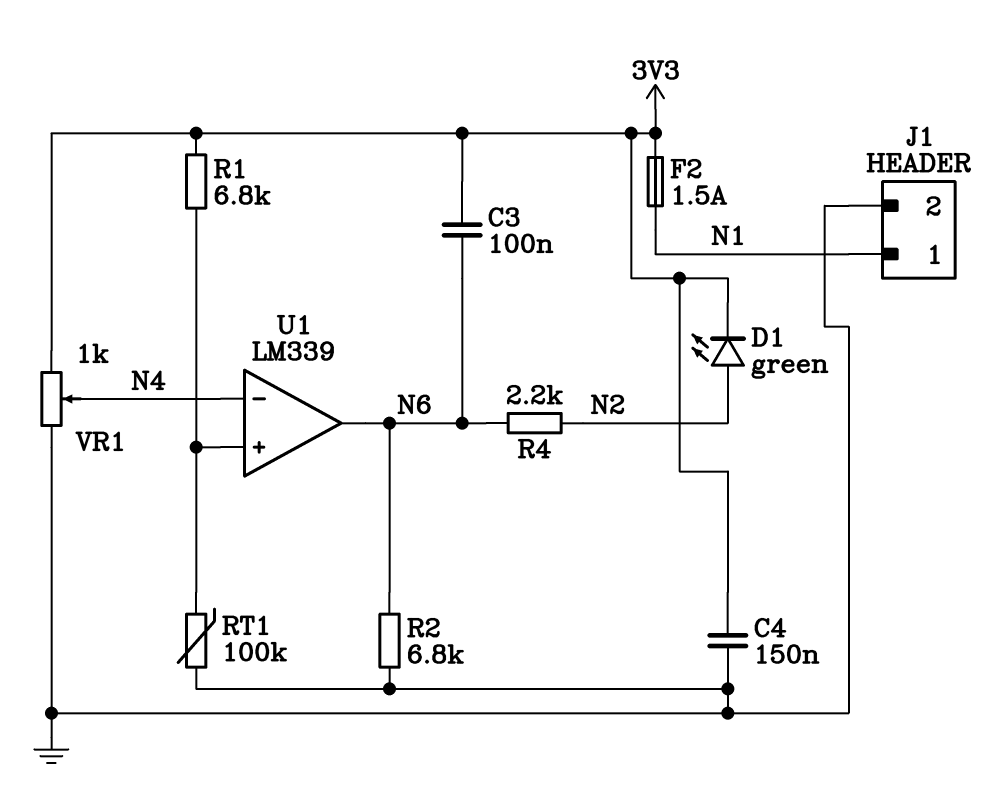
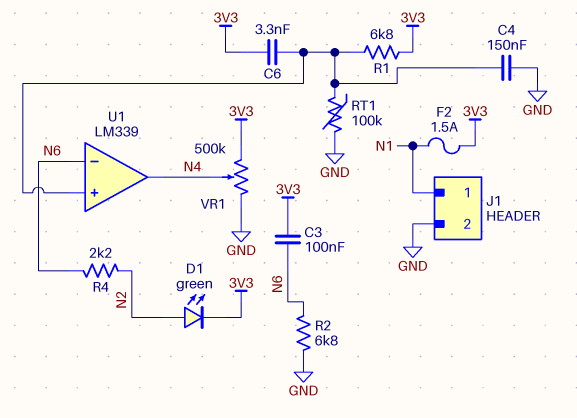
C4: 150nF (3V3, GND) -> 150nF (GND, U1/in+)
C6: none -> 3.3nF (3V3, U1/in+)
U1 pin in-: N4 -> N6
U1 pin out: N6 -> N4
VR1: 1k (3V3, GND, wiper N4) -> 500k (3V3, GND, wiper N4)

